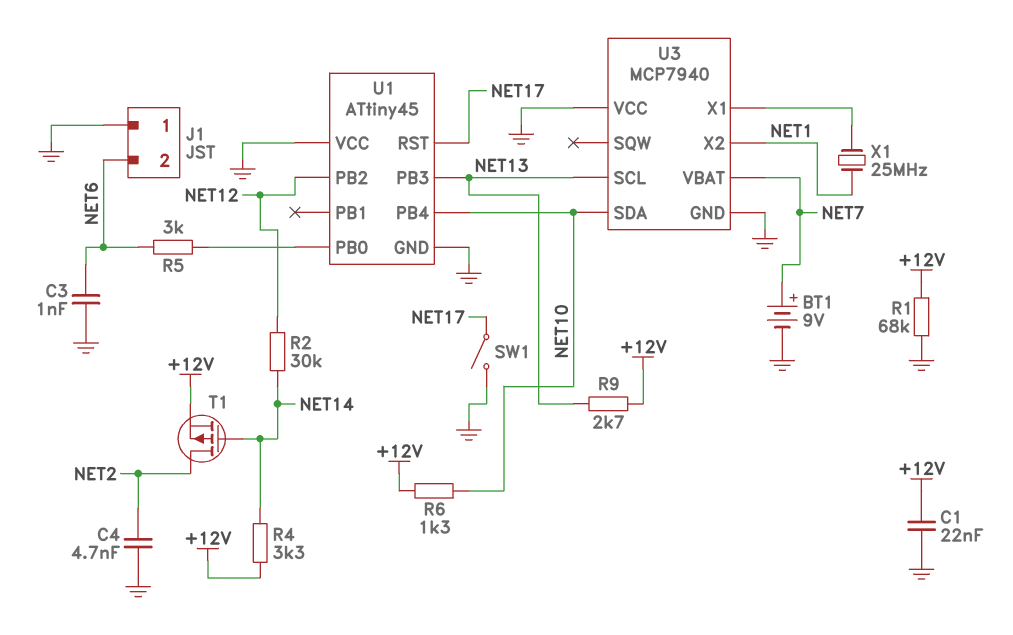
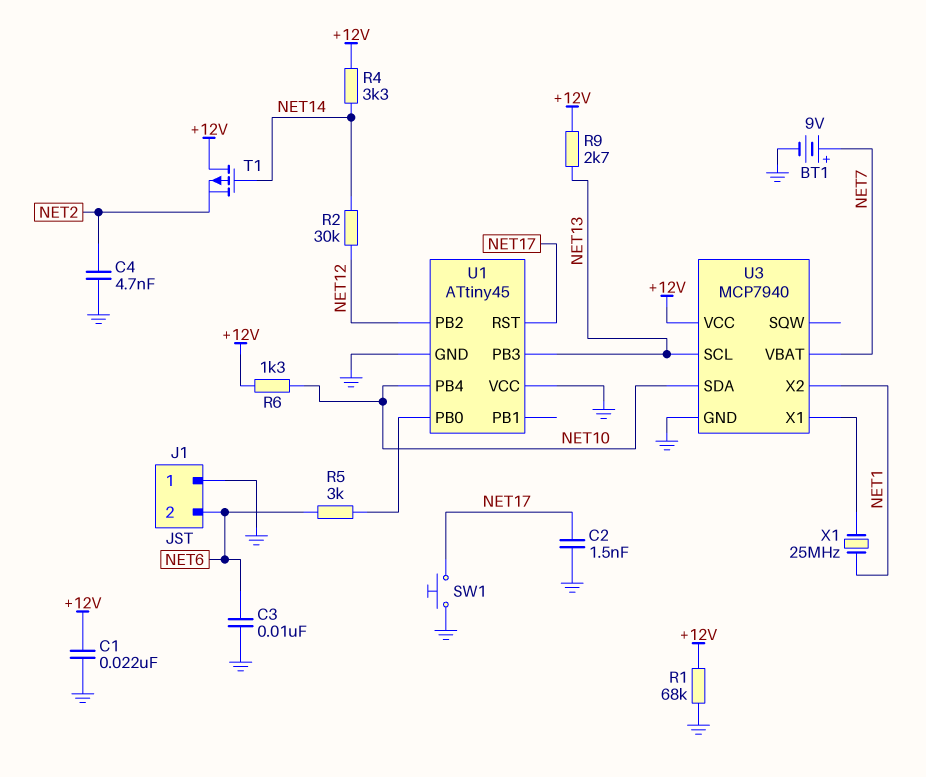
C2: none -> 1.5nF (GND, NET17)
C3: 1nF (GND, NET6) -> 10nF (GND, NET6)
SW1: switch (GND, NET17) -> button (GND, NET17)
T1: PMOS (G NET14, D NET2, S +12V) -> PMOS (G NET14, D +12V, S NET2)
U3 pin VCC: GND -> +12V

